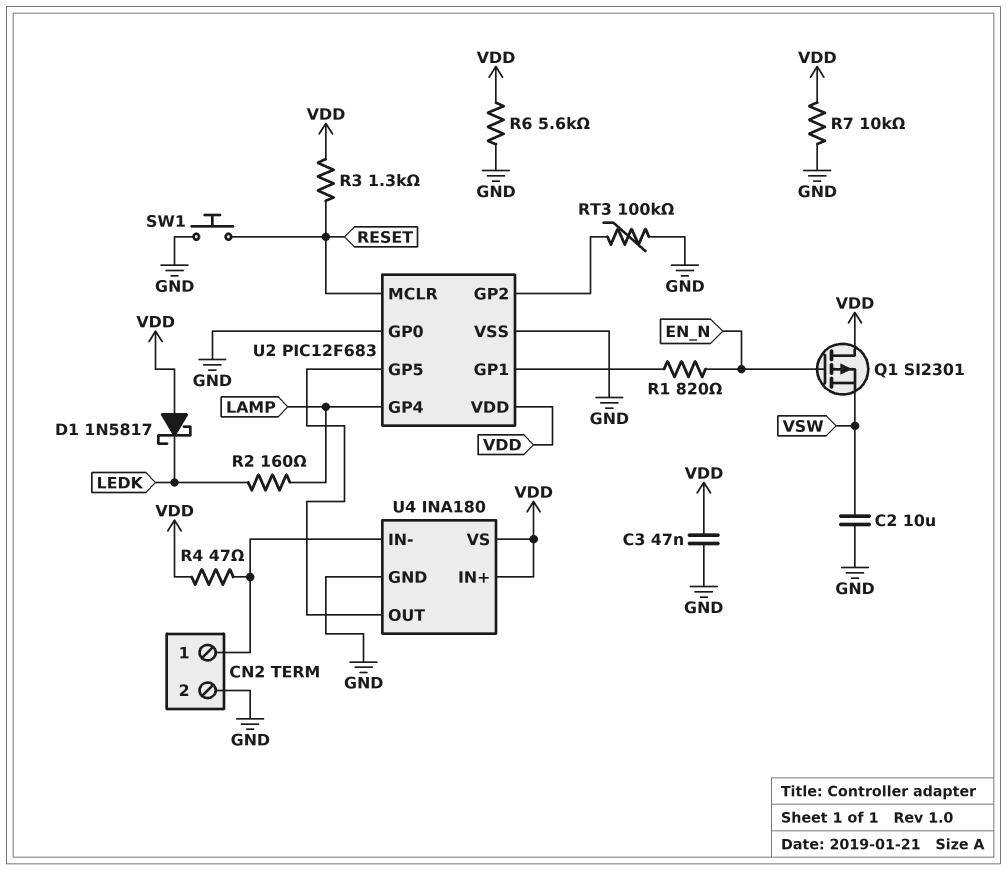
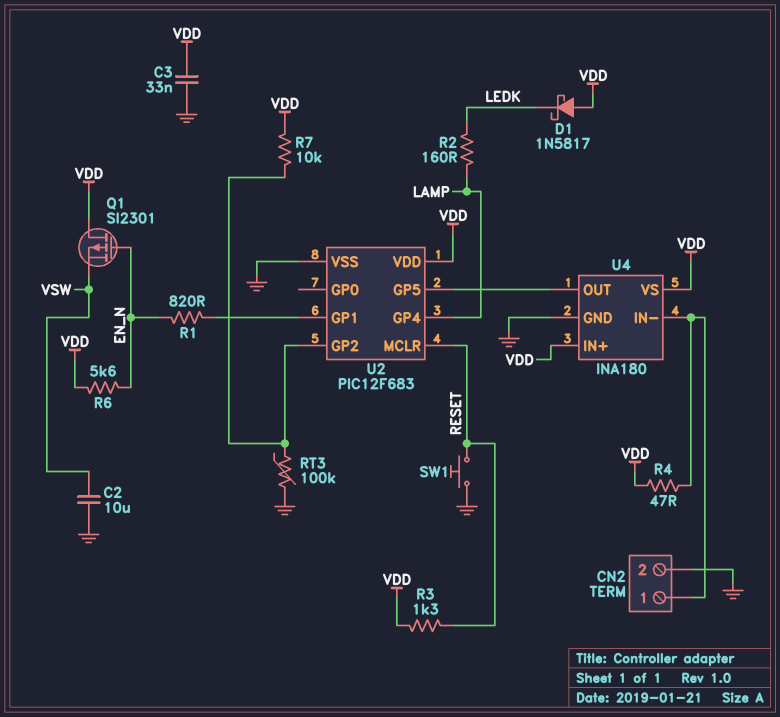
C3: 47nF (GND, VDD) -> 33nF (GND, VDD)
R6: 5.6k (GND, VDD) -> 5.6k (EN_N, VDD)
R7: 10k (GND, VDD) -> 10k (U2/GP2, VDD)
U2 pin GP0: GND -> none

